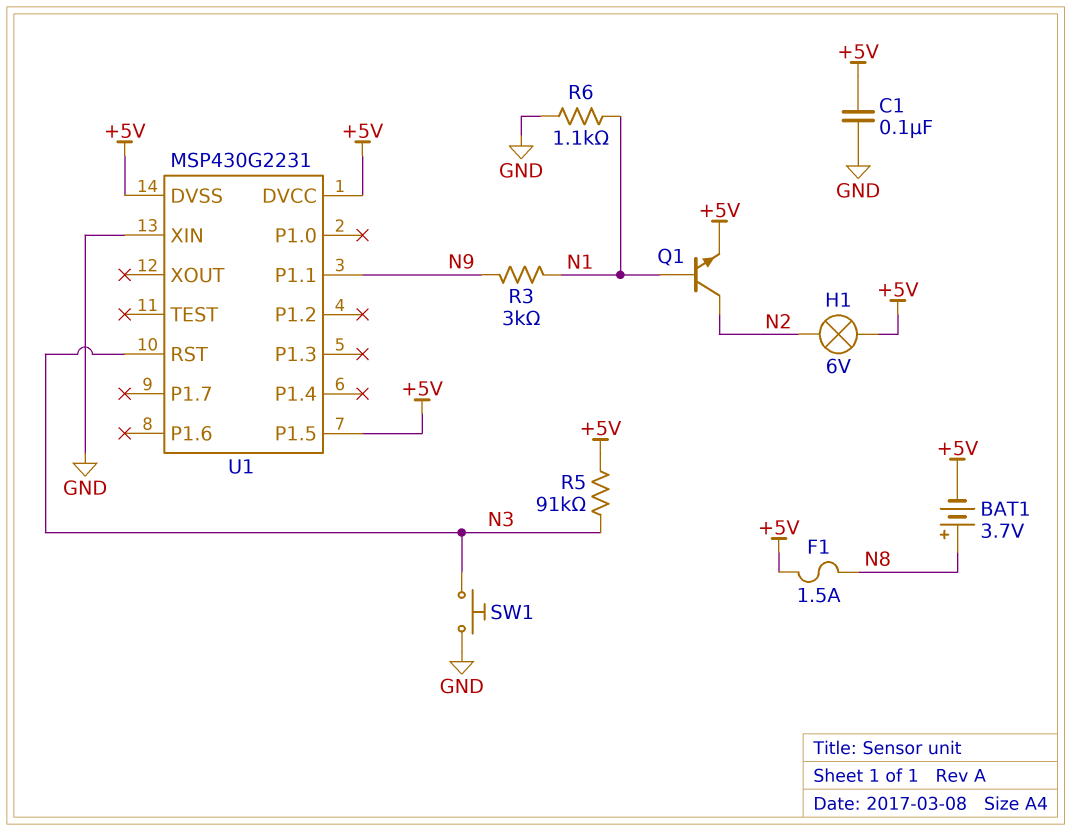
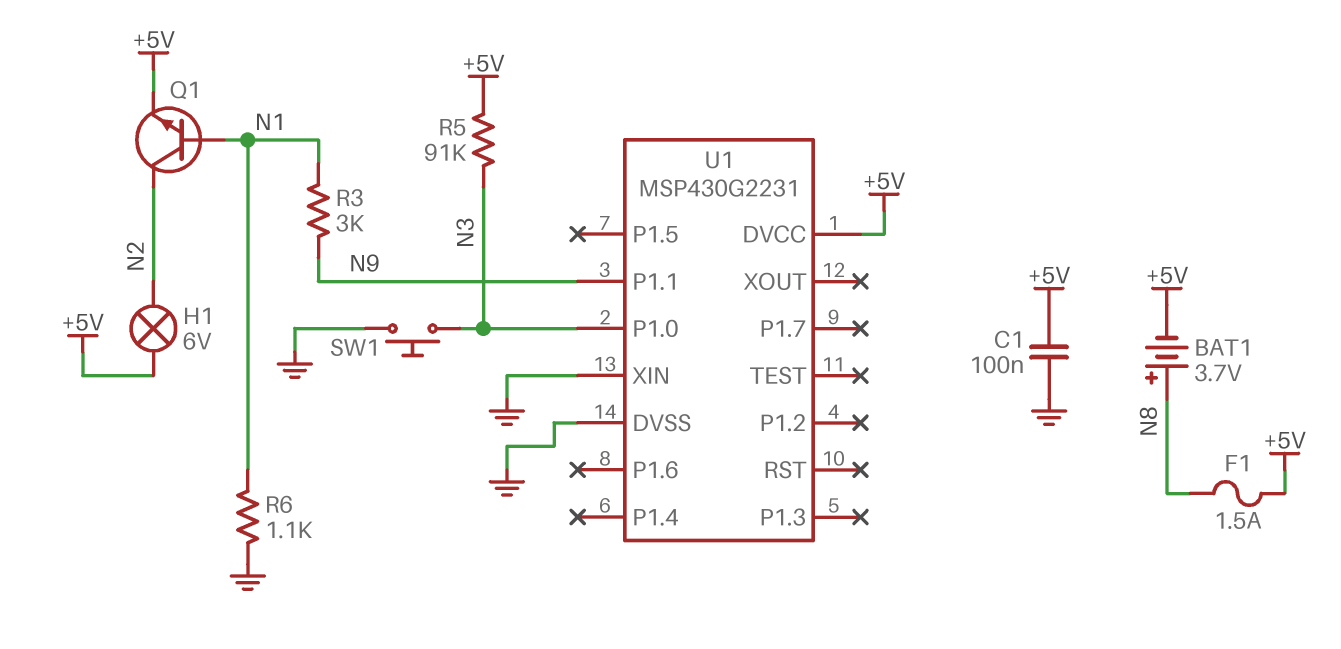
U1 pin DVSS: +5V -> GND
U1 pin P1.0: none -> N3
U1 pin P1.5: +5V -> none
U1 pin RST: N3 -> none

